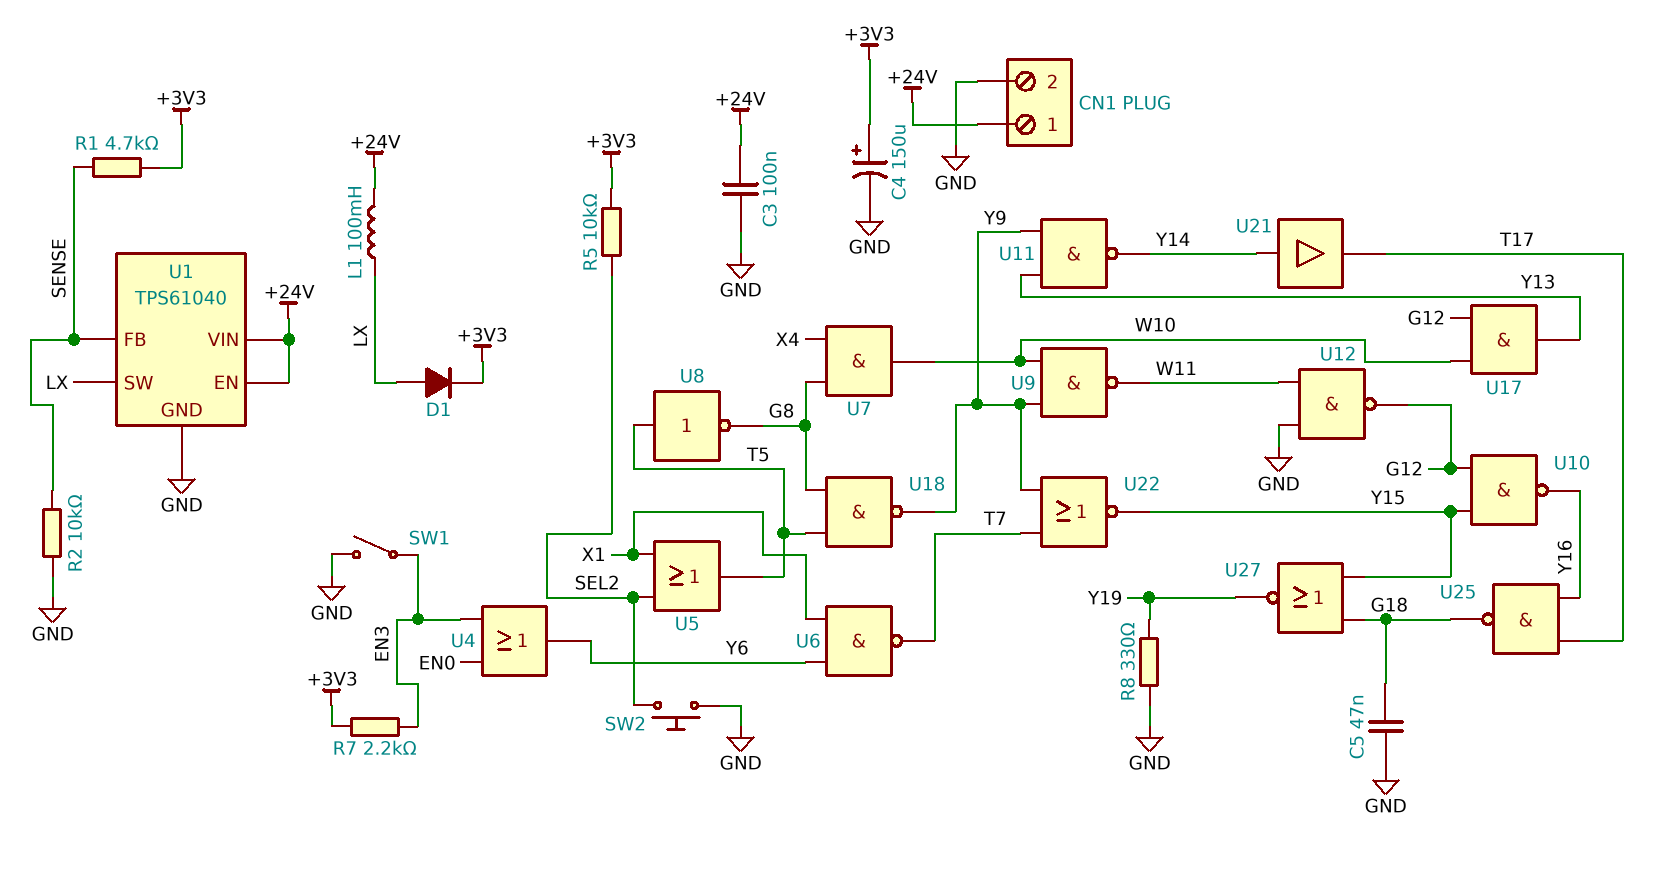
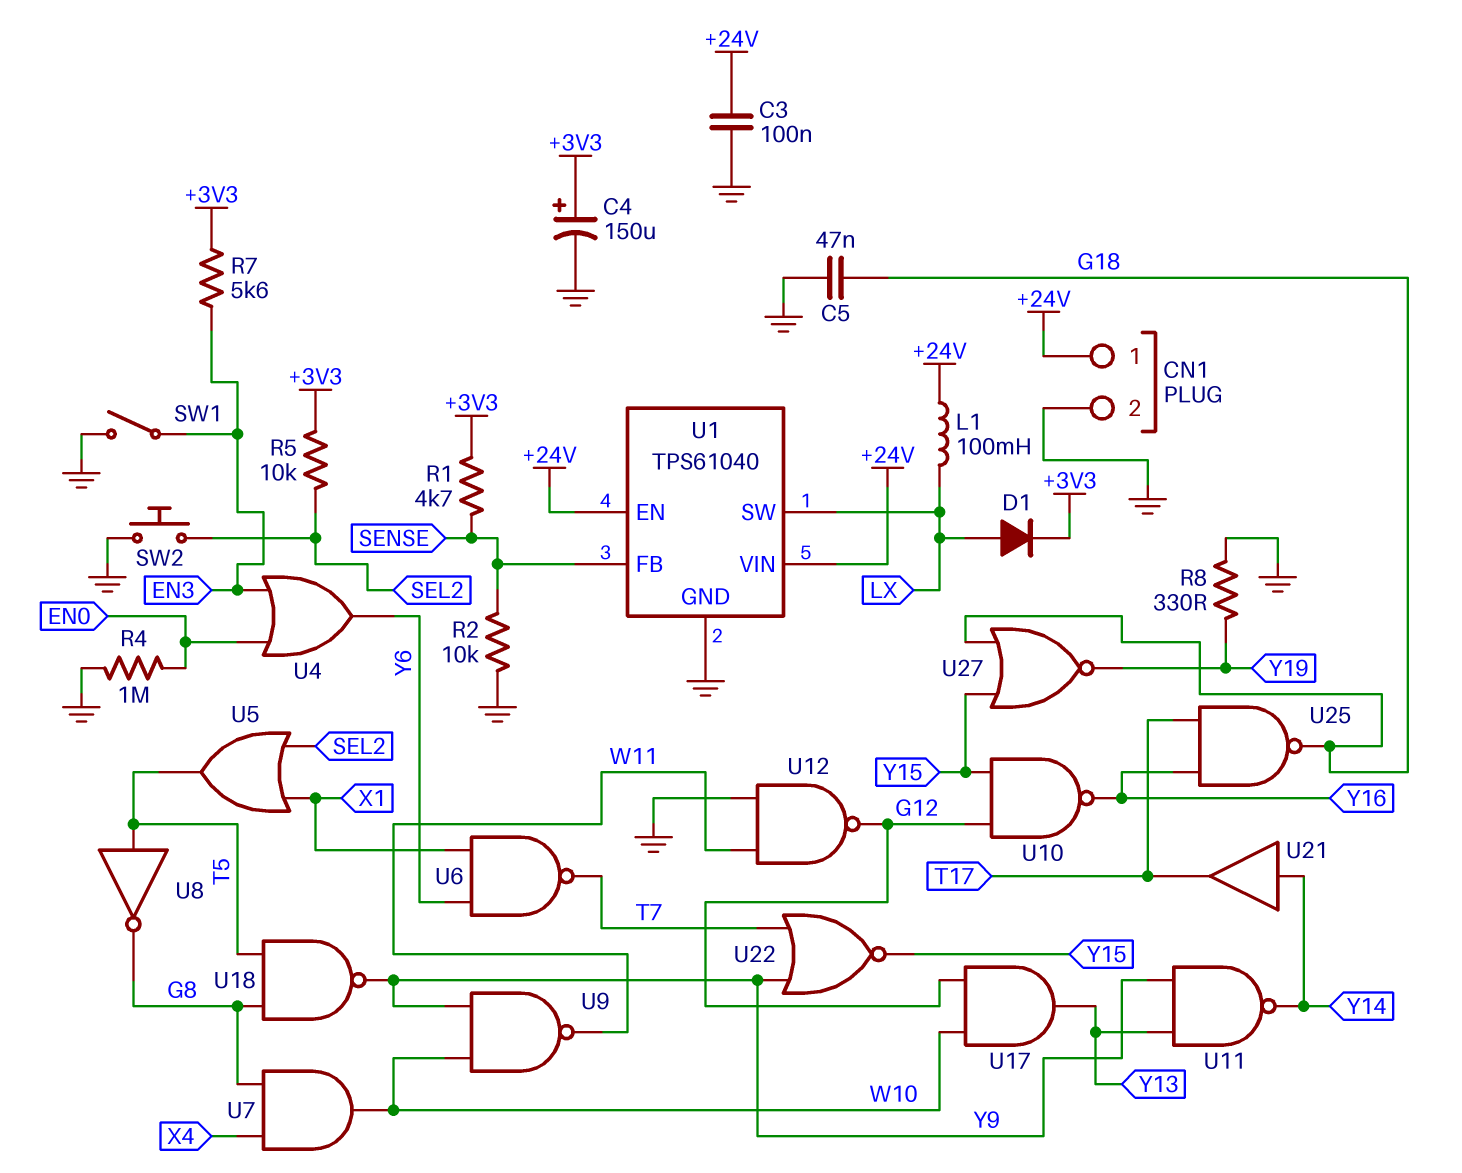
R4: none -> 1M (EN0, GND)
R7: 2.2k (+3V3, EN3) -> 5.6k (+3V3, EN3)

